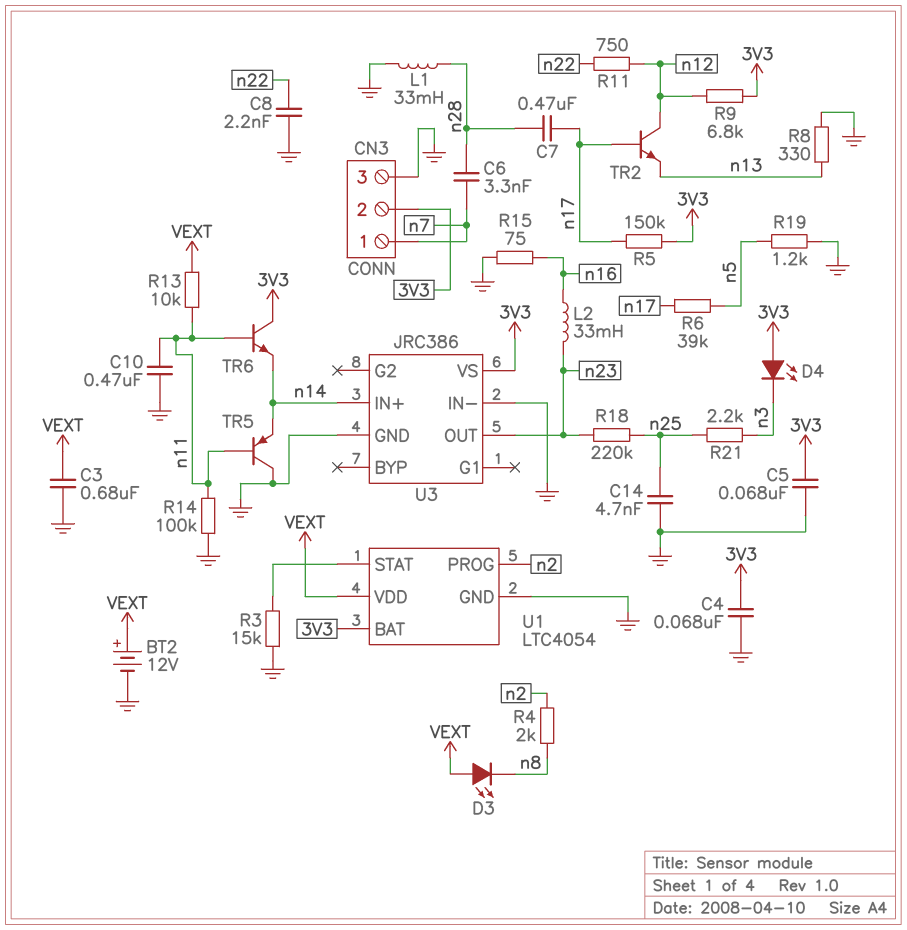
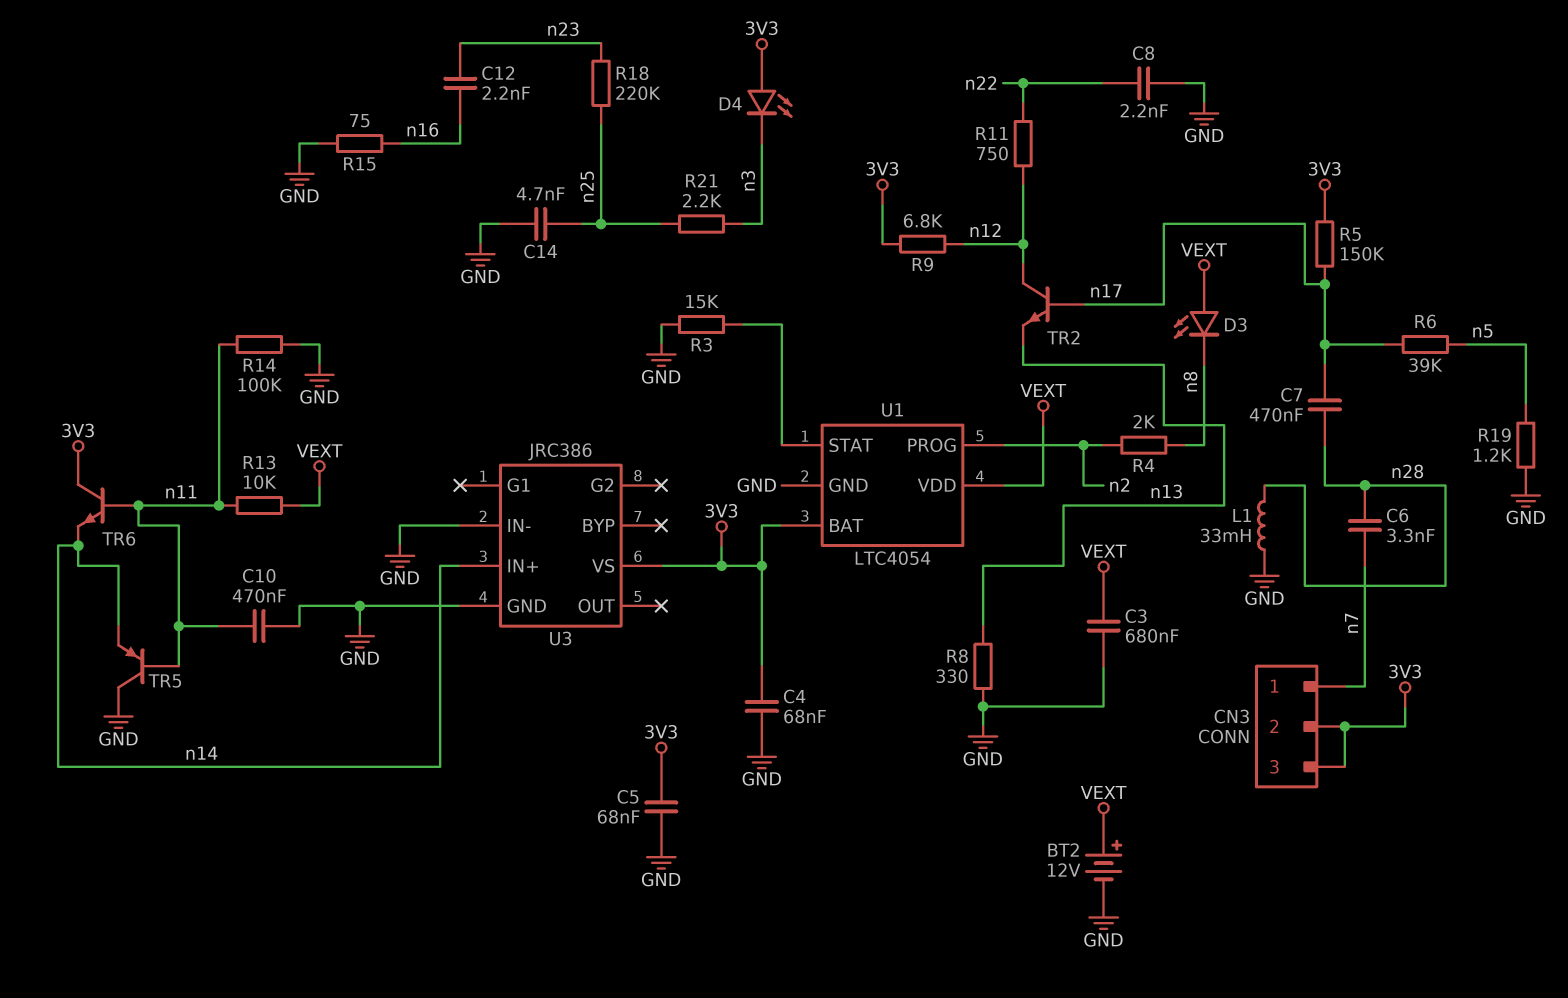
C12: none -> 2.2nF (n16, n23)
CN3 pin 3: GND -> 3V3
L2: 33mH (n16, n23) -> none
U3 pin OUT: n23 -> none

